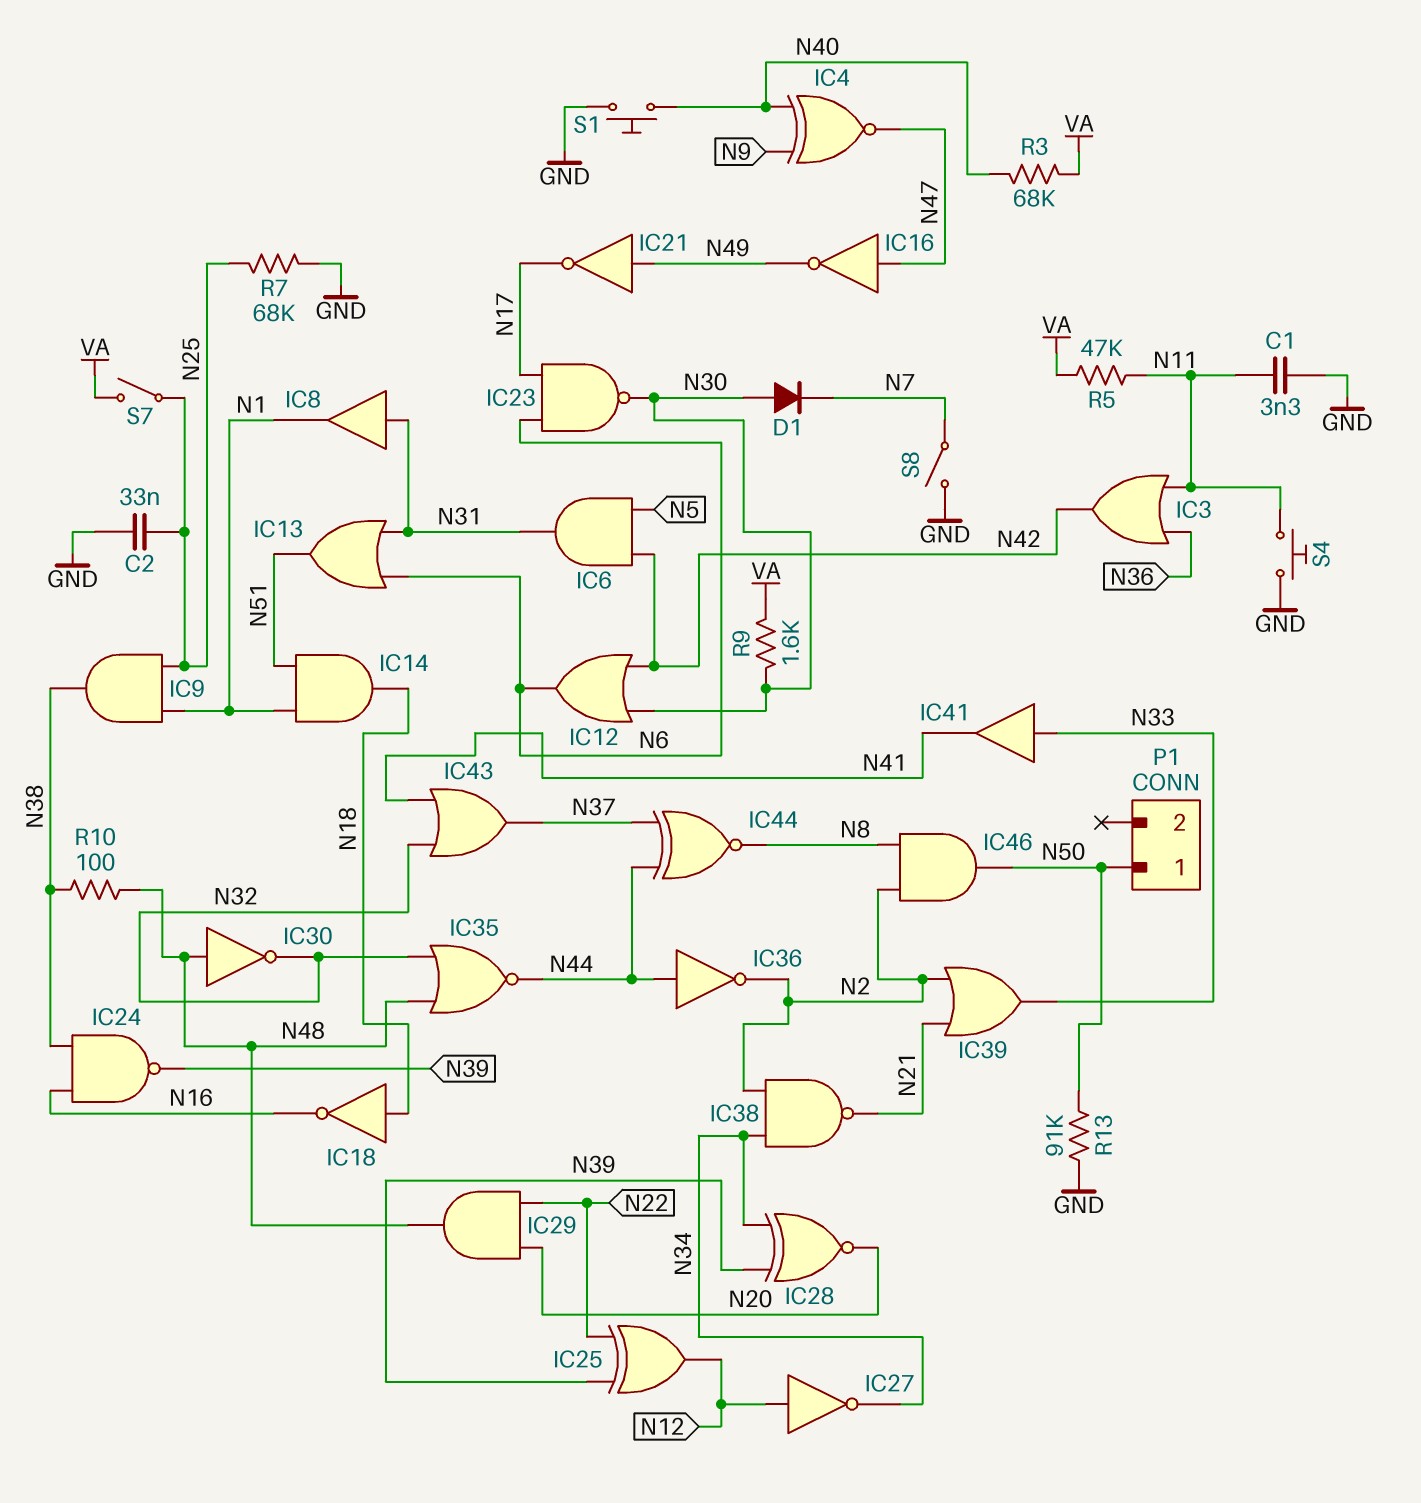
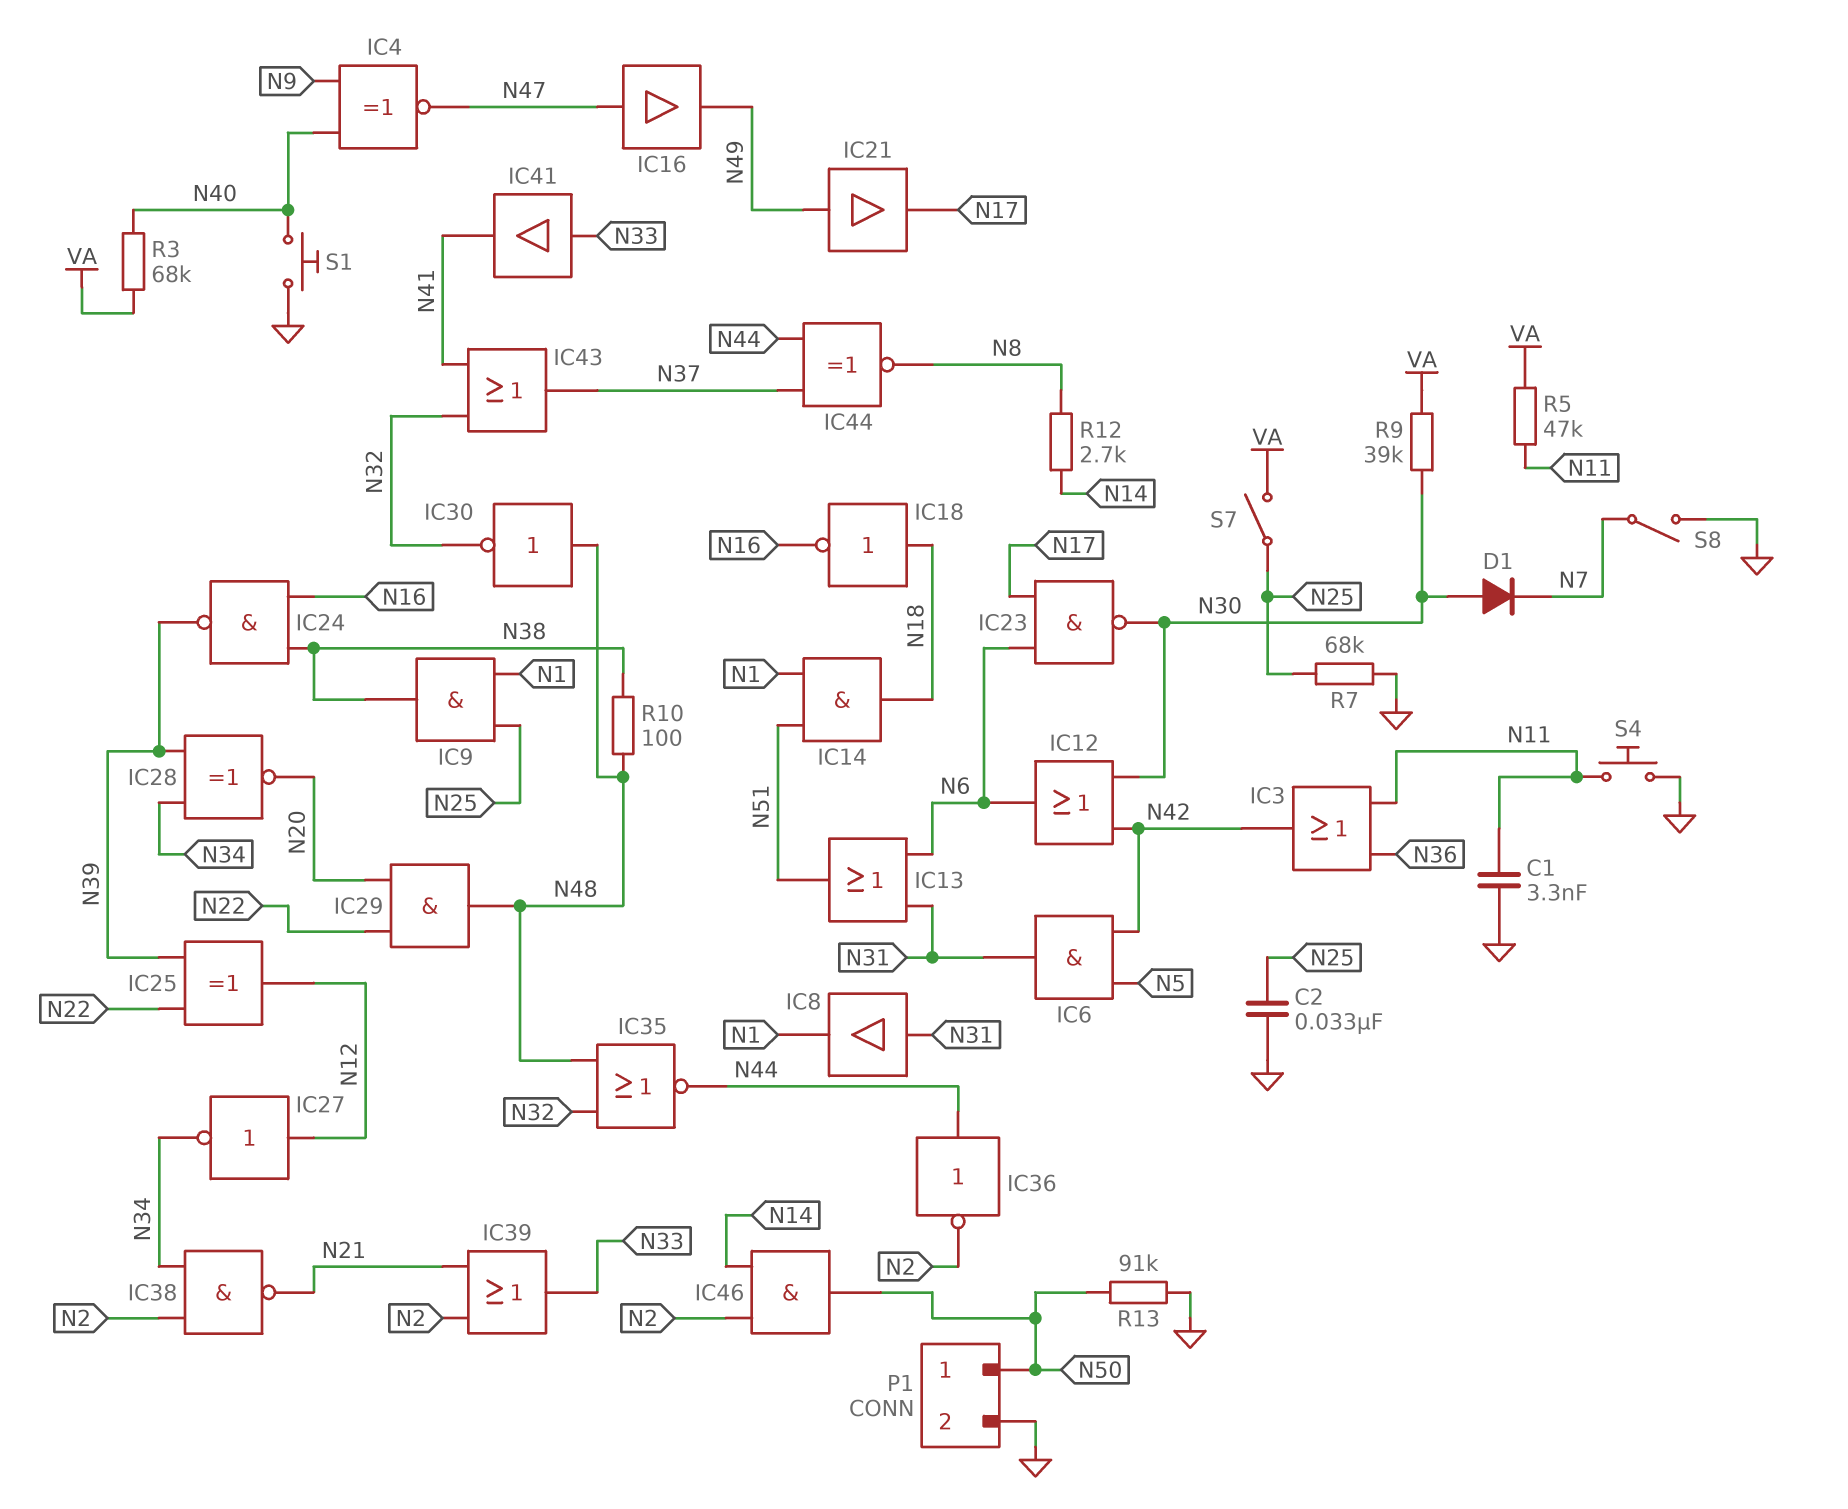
IC16: NOT (in N47, out N49) -> buffer (in N47, out N49)
IC21: NOT (in N49, out N17) -> buffer (in N49, out N17)
IC46: AND (in N2, in N8, out N50) -> AND (in N2, in N14, out N50)
P1 pin 2: none -> GND
R9: 1.6k (N30, VA) -> 39k (N30, VA)
R12: none -> 2.7k (N8, N14)

